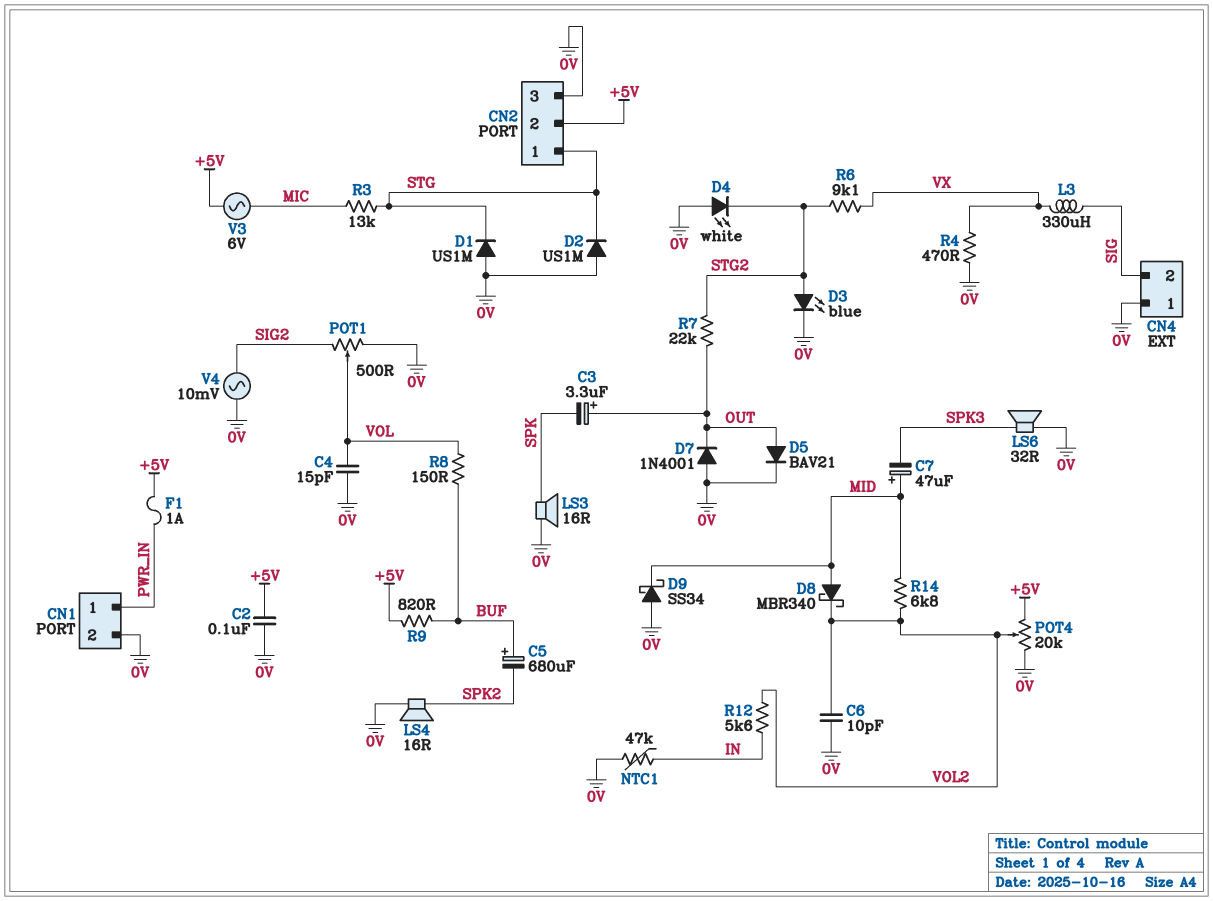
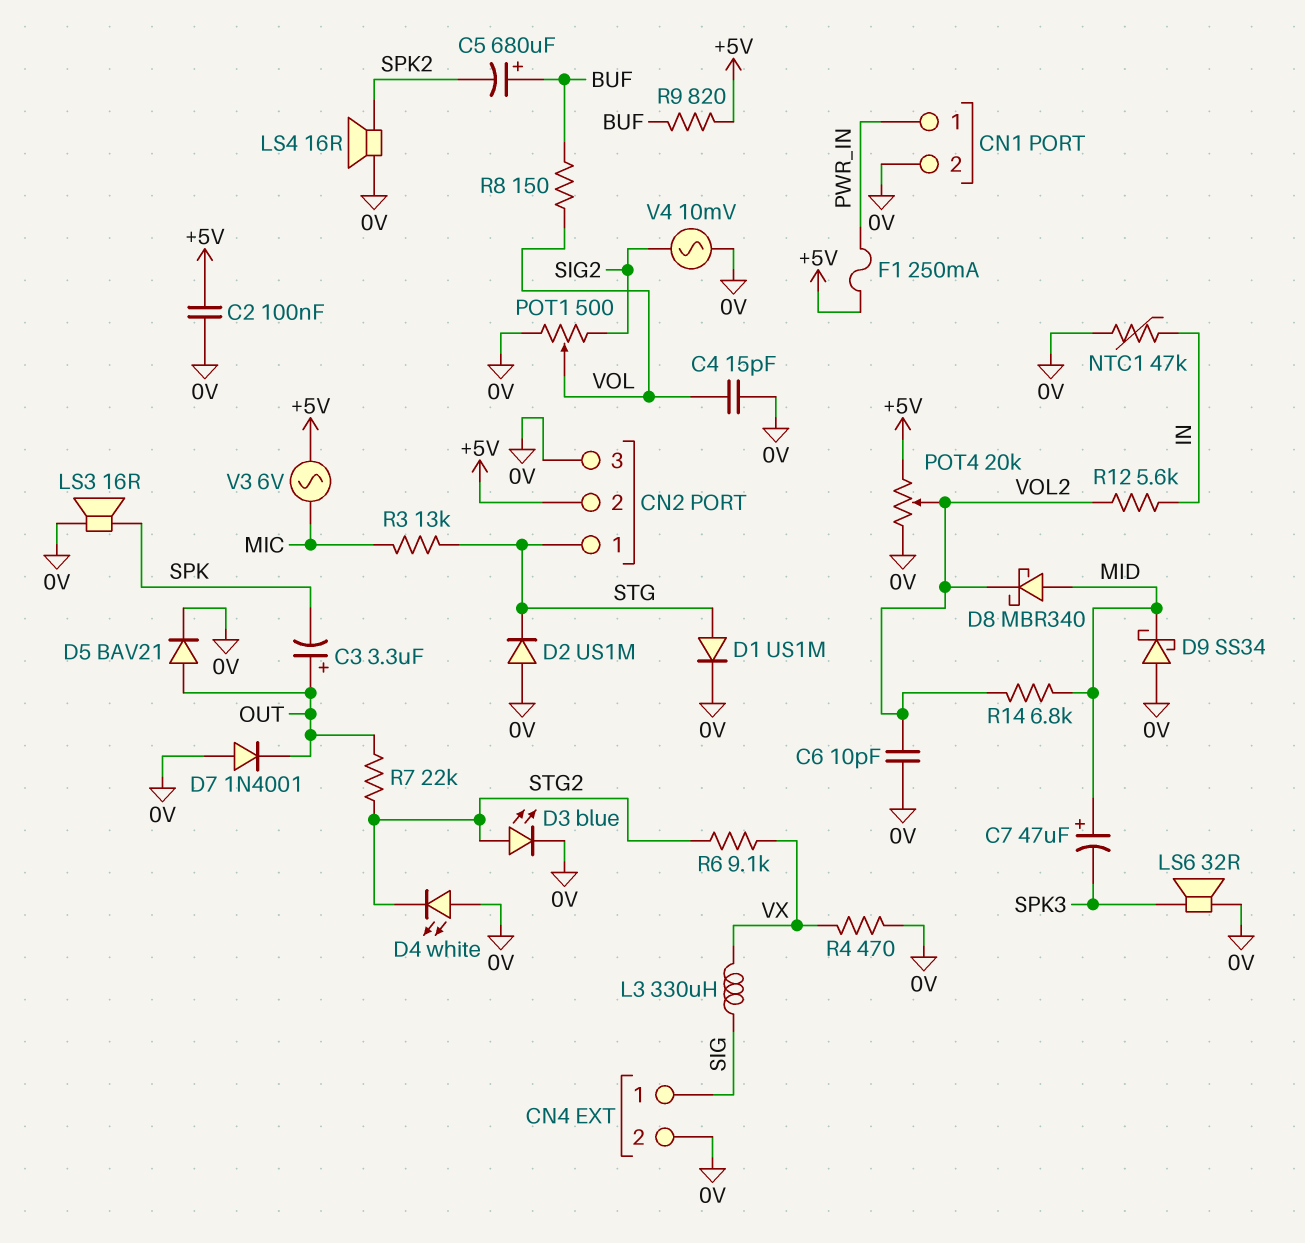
CN4 pin 1: 0V -> SIG
CN4 pin 2: SIG -> 0V
D1: diode US1M (A 0V, K STG) -> diode US1M (A STG, K 0V)
F1: 1A (+5V, PWR_IN) -> 250mA (+5V, PWR_IN)

